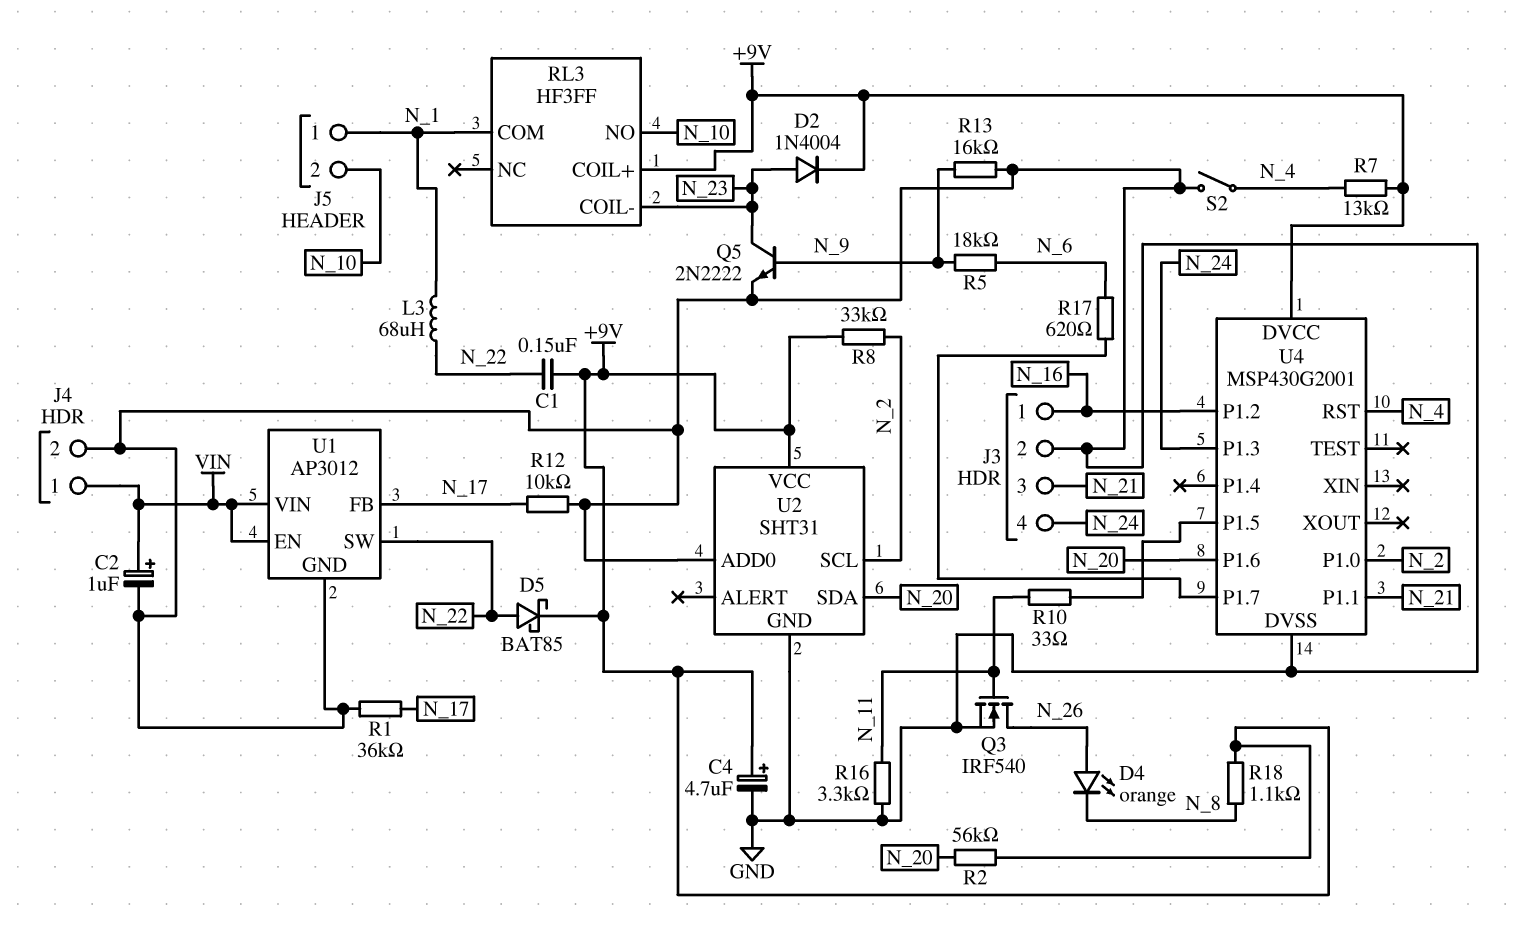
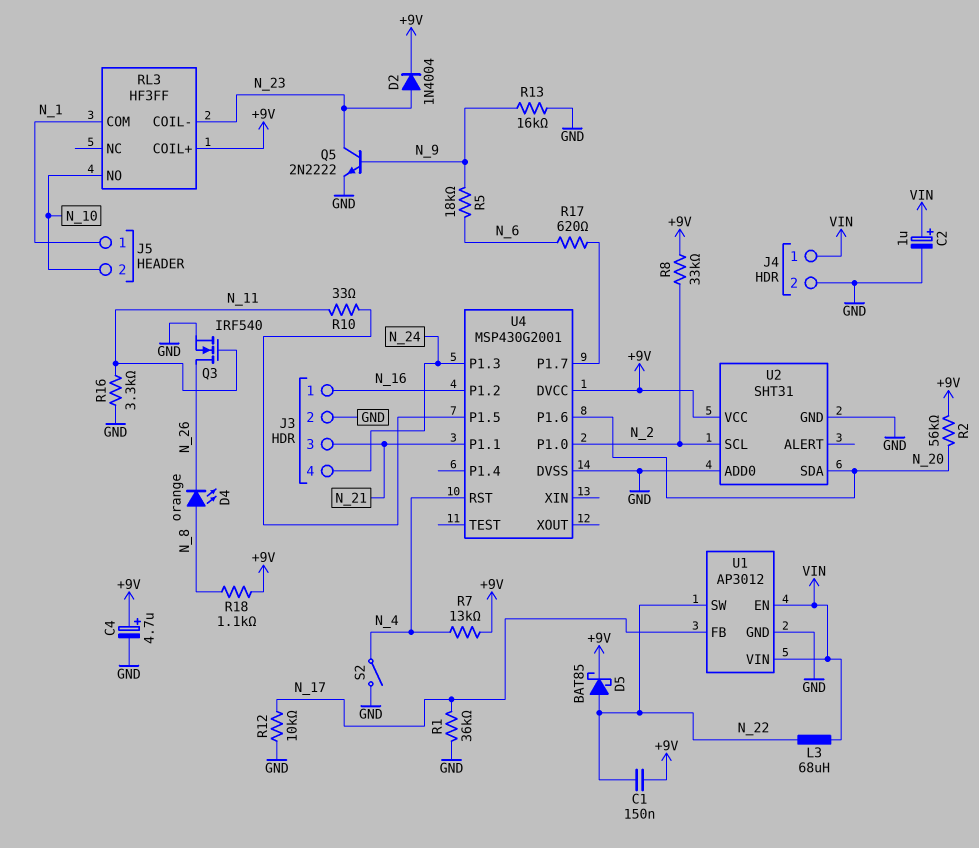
D4: LED orange (A N_26, K N_8) -> LED orange (A N_8, K N_26)
L3: 68uH (N_1, N_22) -> 68uH (N_22, VIN)

